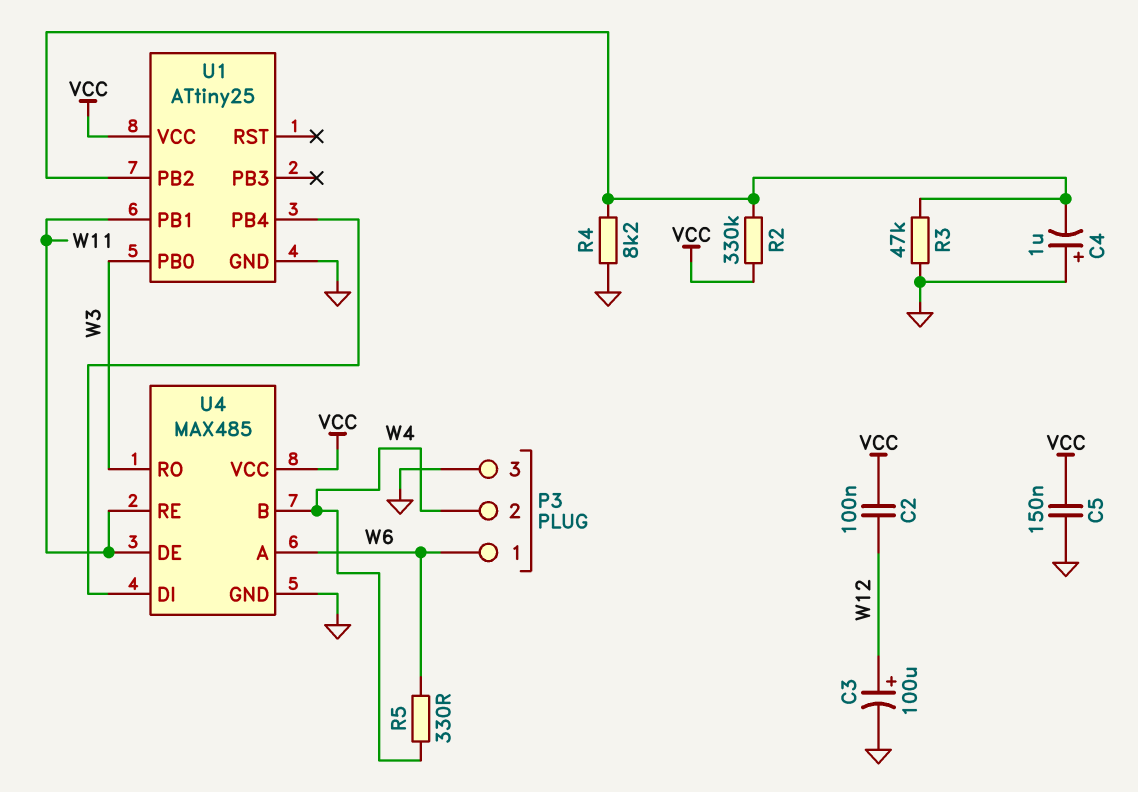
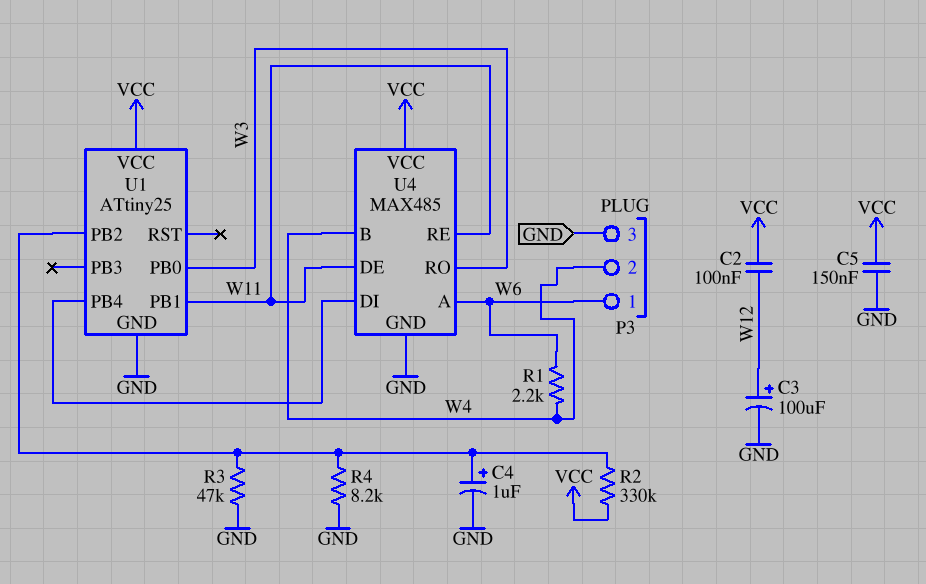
C4: 1uF (plus GND, minus U1/PB2) -> 1uF (plus U1/PB2, minus GND)
R1: none -> 2.2k (W4, W6)
R5: 330 (W4, W6) -> none

